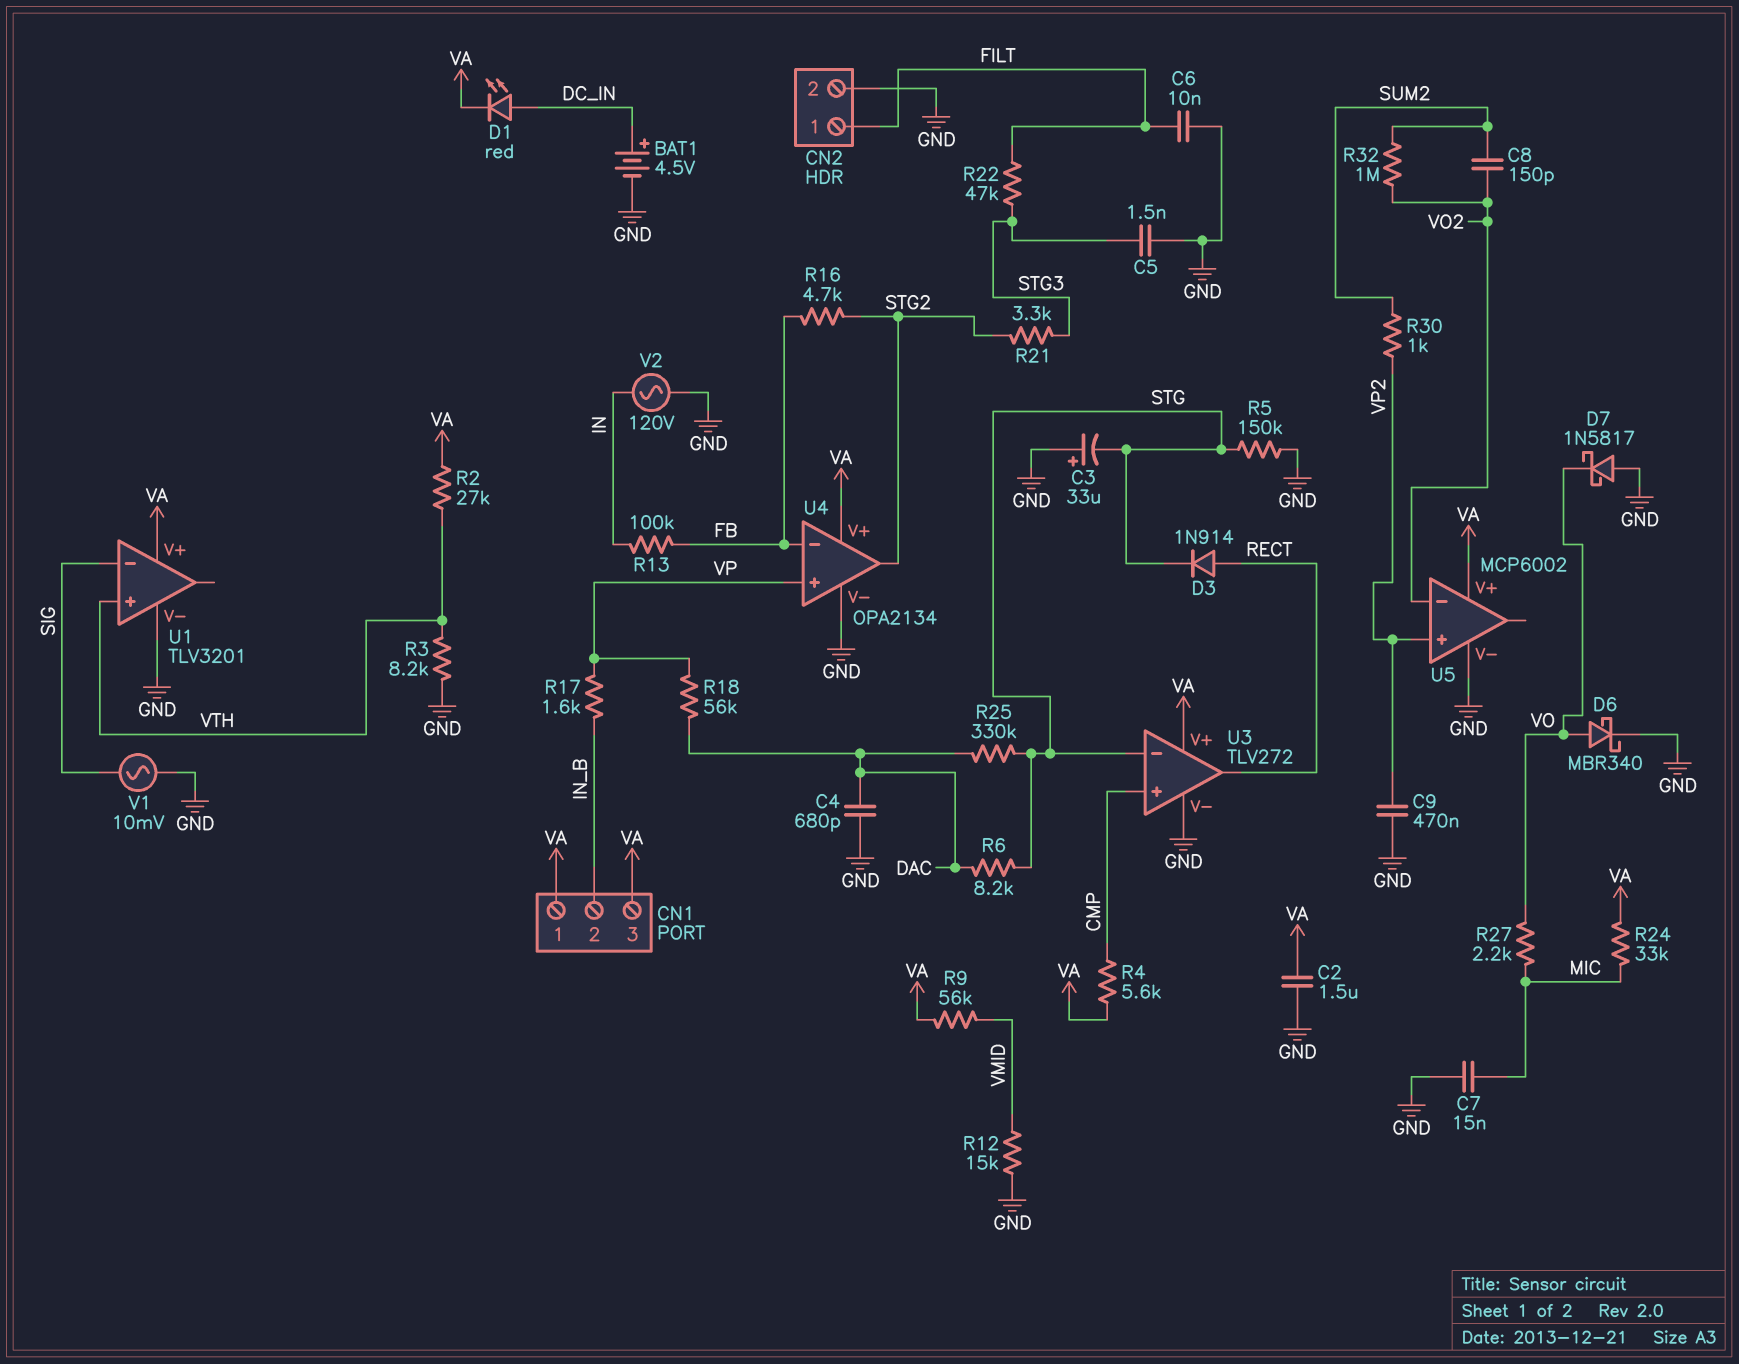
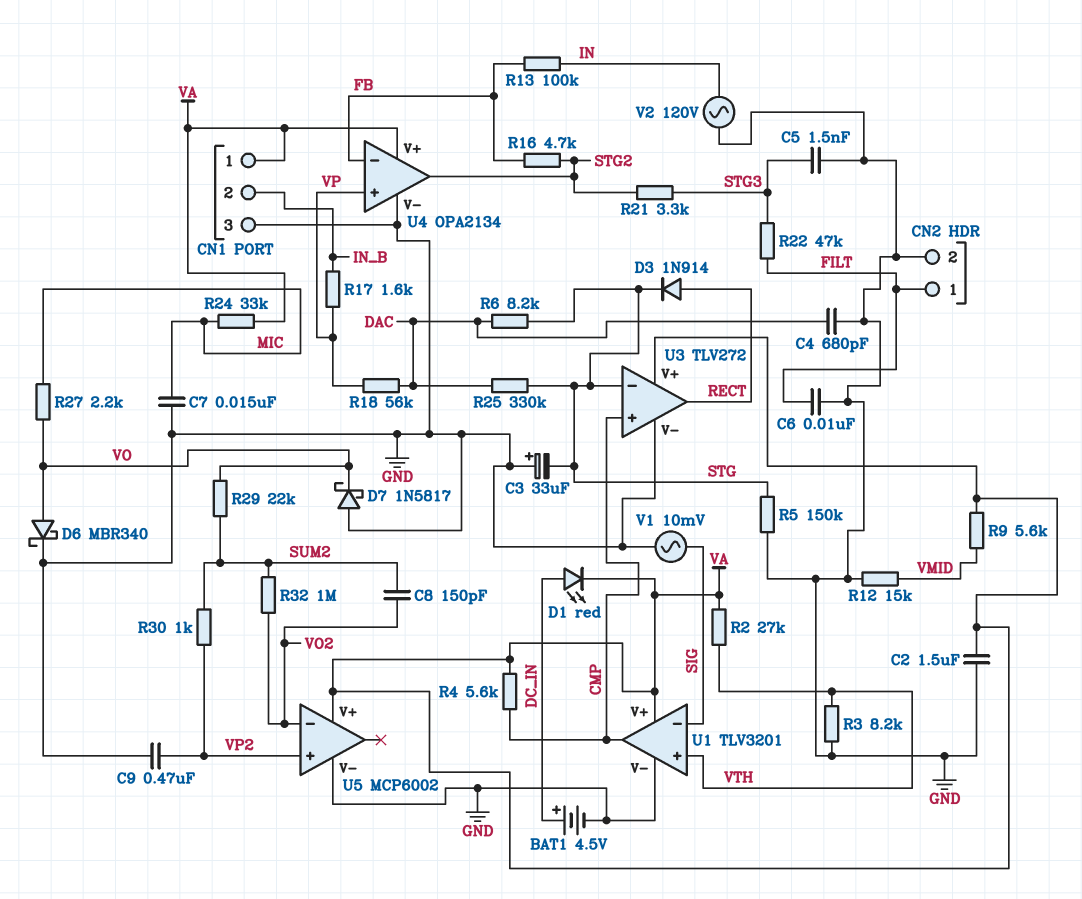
CN1 pin 3: VA -> GND
R9: 56k (VA, VMID) -> 5.6k (VA, VMID)
R29: none -> 22k (SUM2, VO)
U1 pin out: none -> CMP

